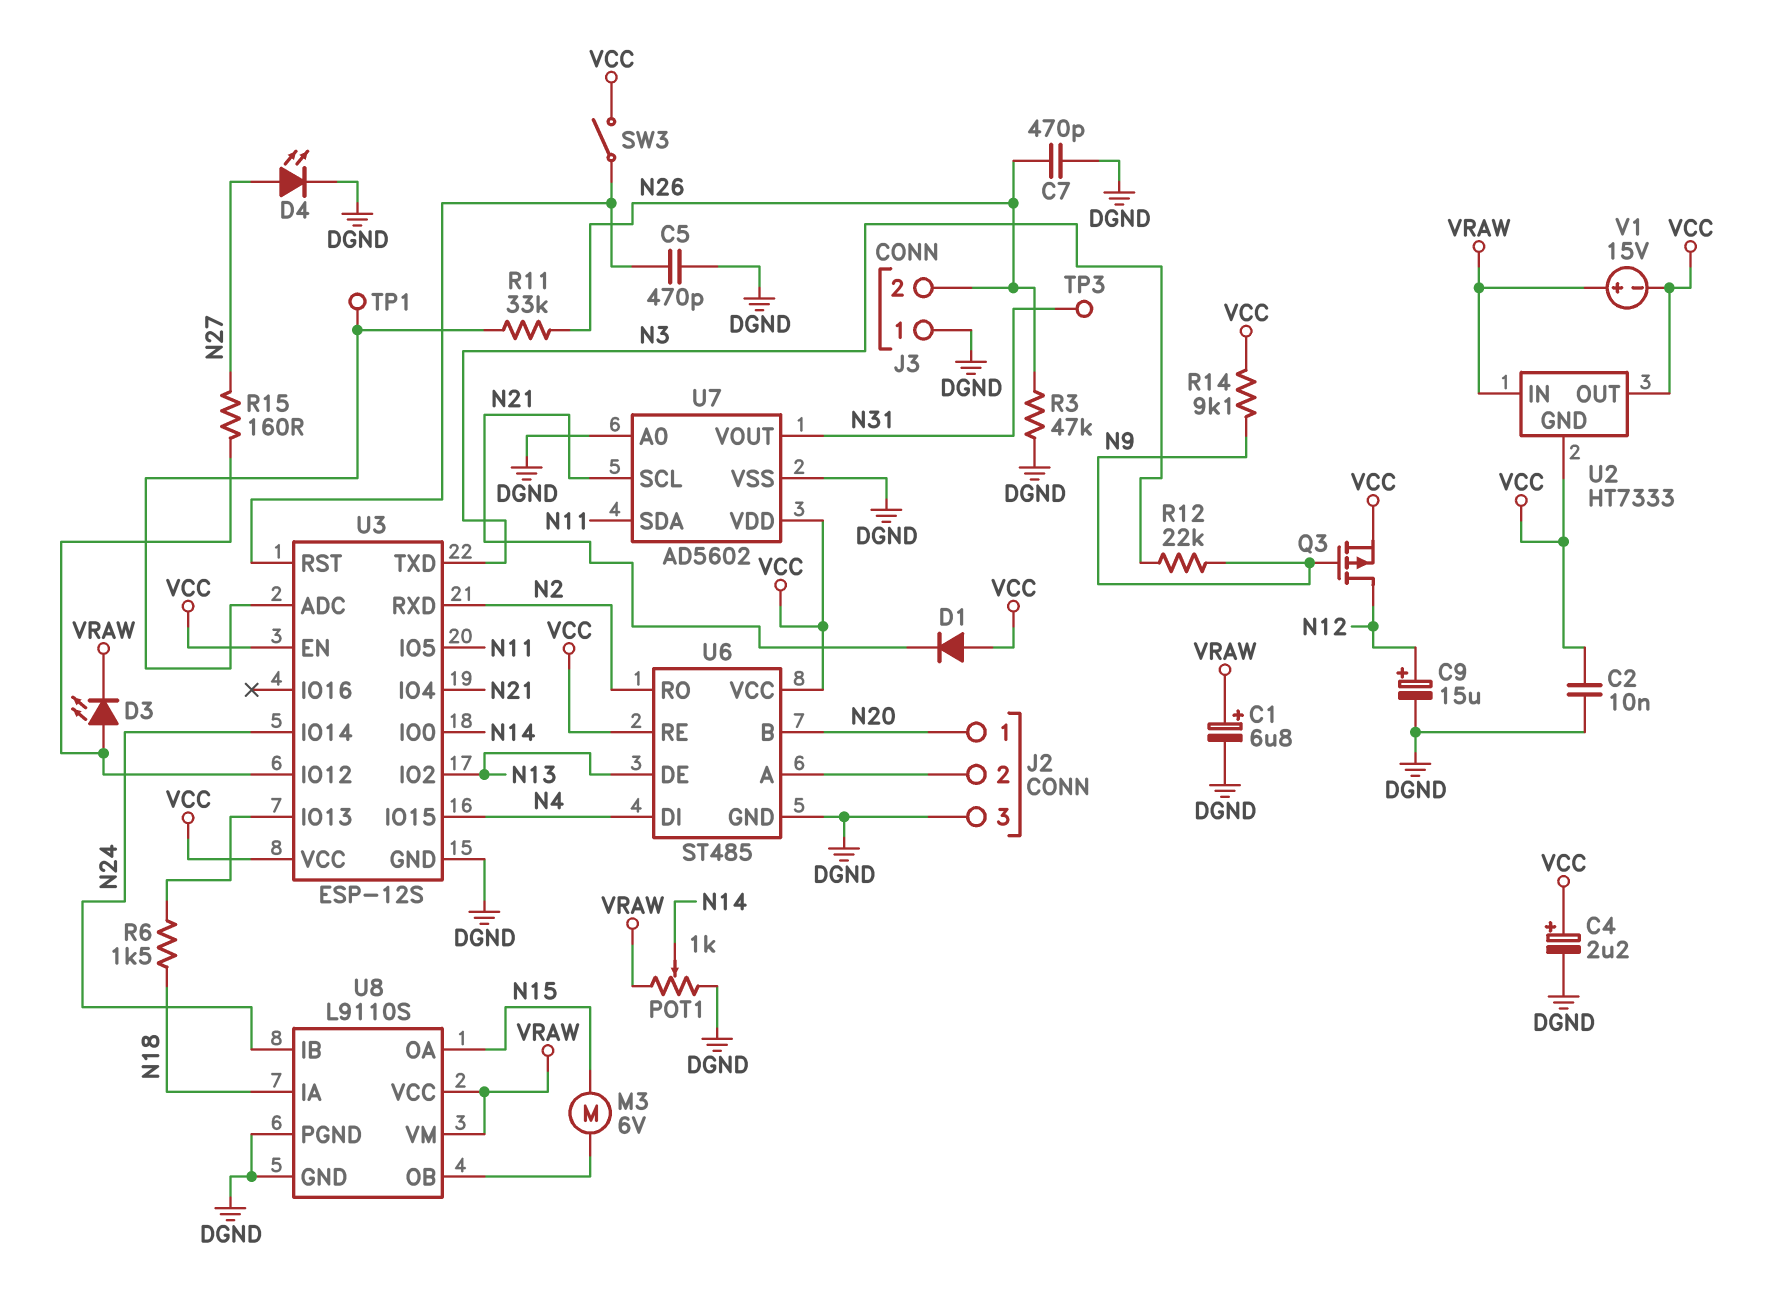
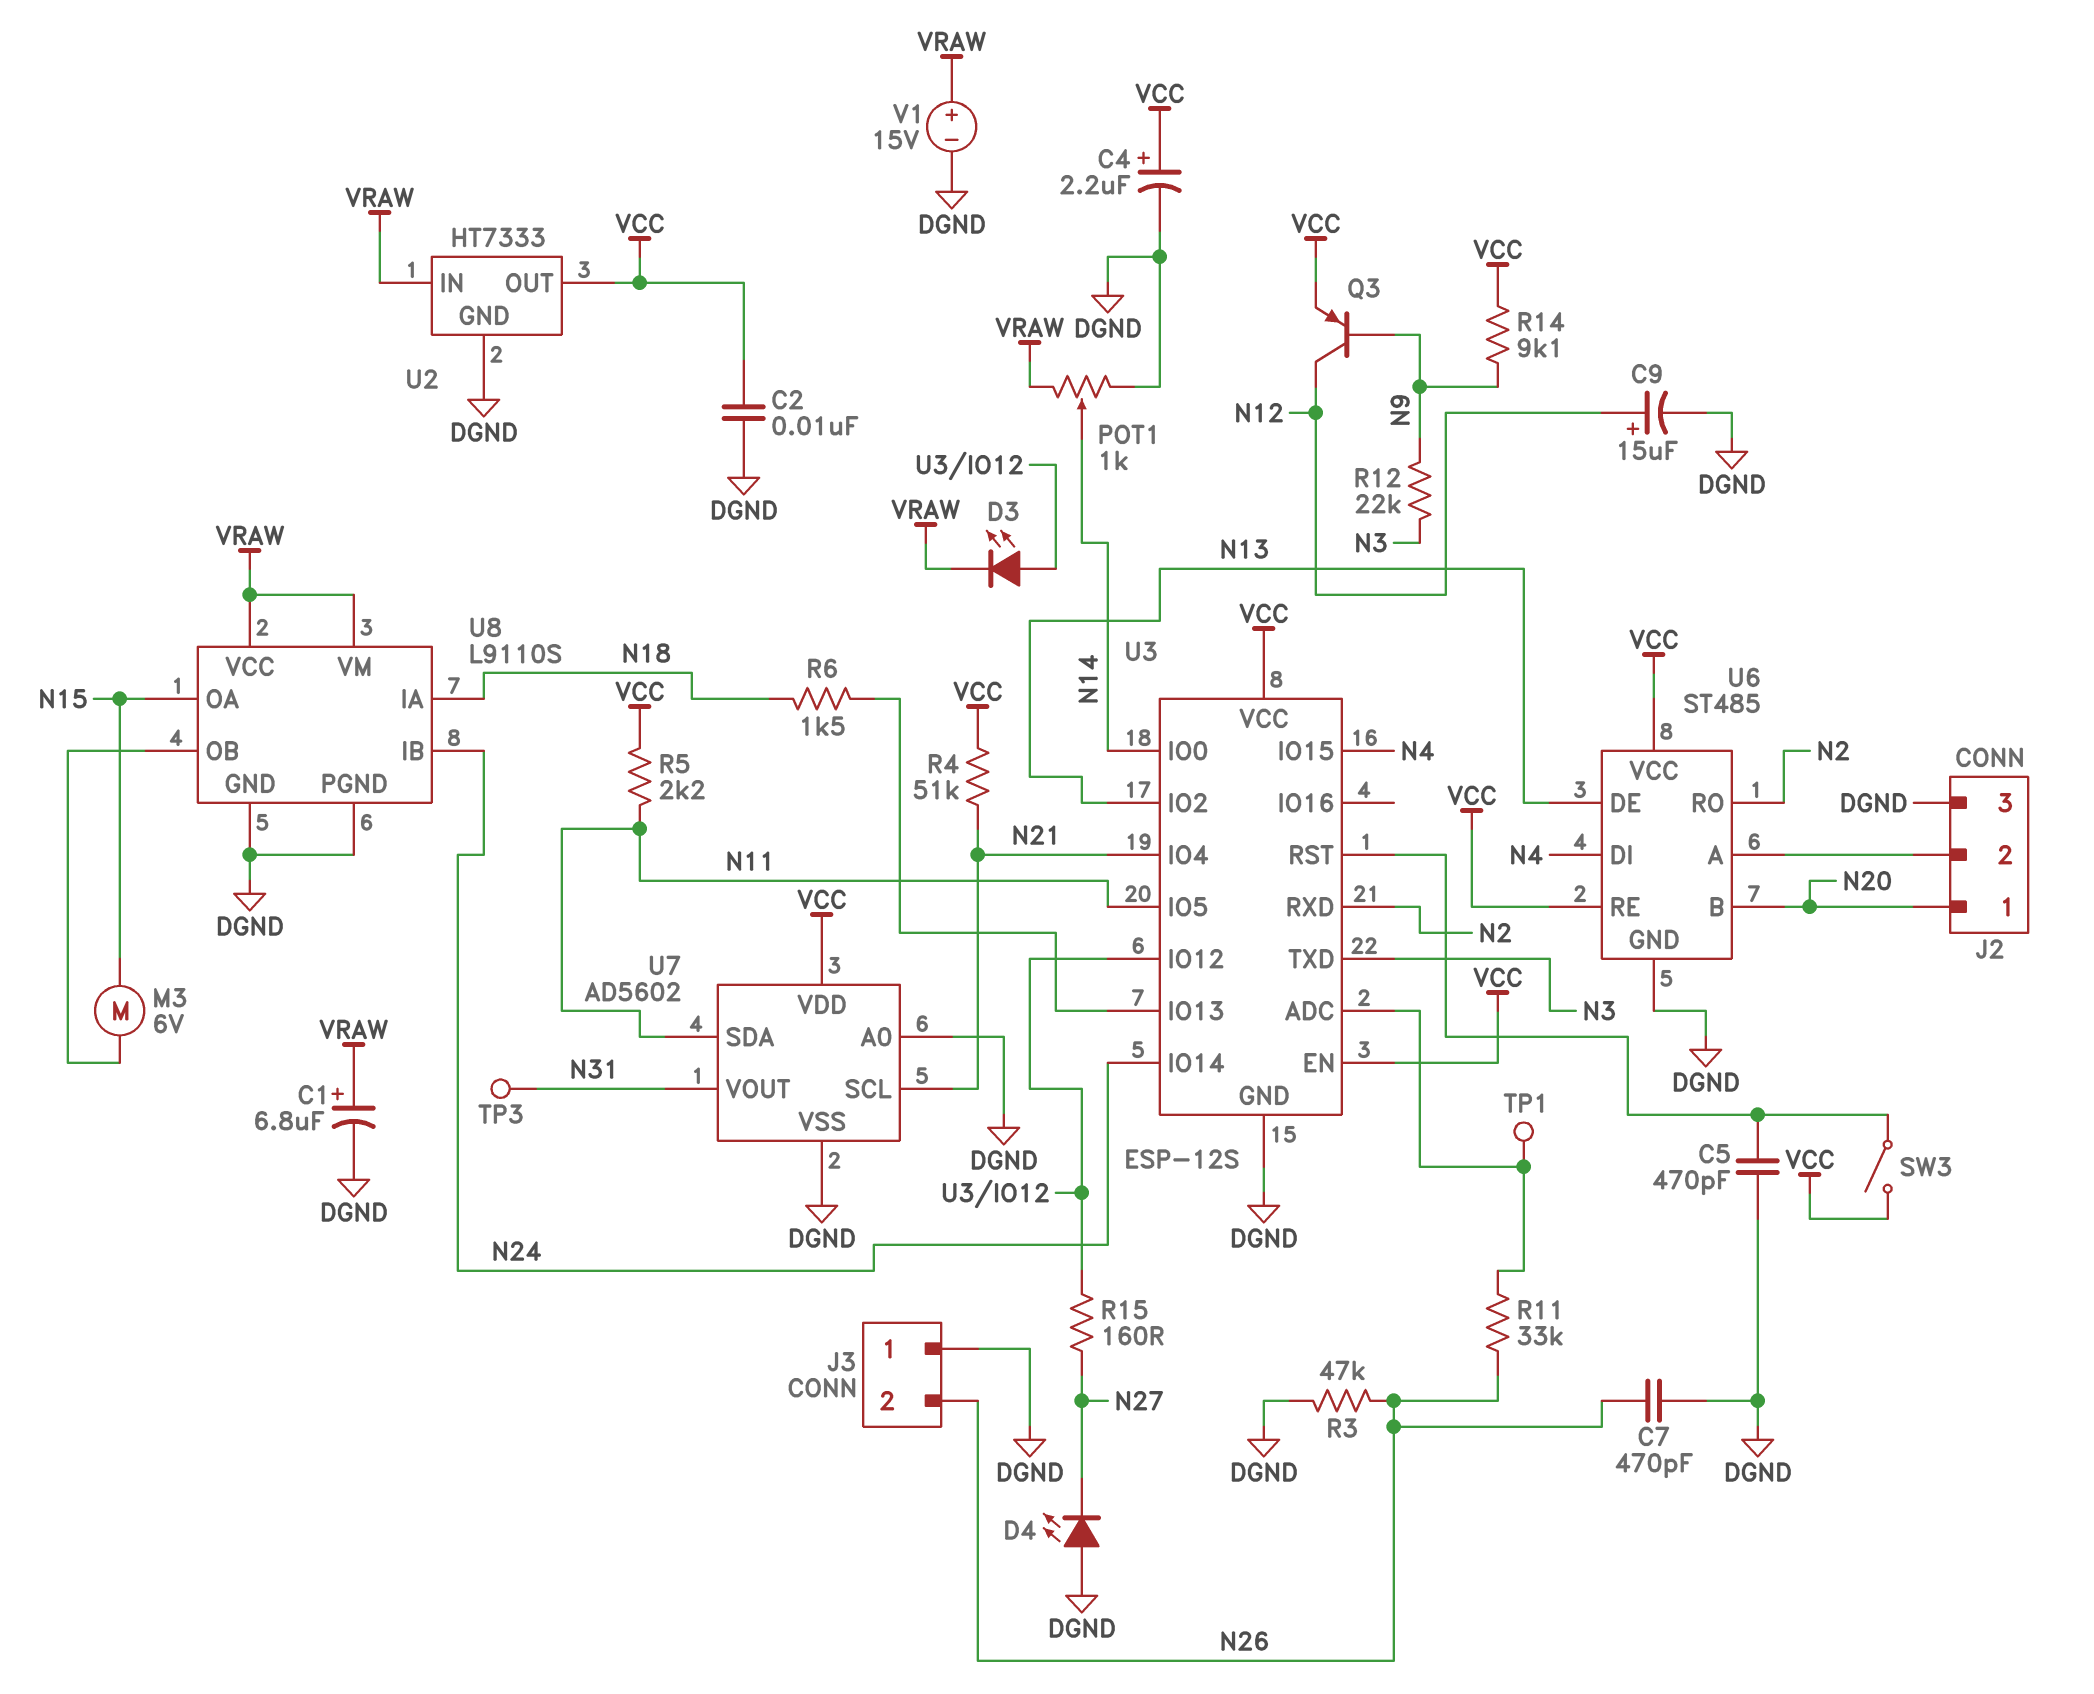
D1: diode (A VCC, K N21) -> none
D4: LED (A N27, K DGND) -> LED (A DGND, K N27)
Q3: PMOS (G N9, D N12, S VCC) -> PNP (B N9, C N12, E VCC)
R4: none -> 51k (N21, VCC)
R5: none -> 2.2k (N11, VCC)
U2 pin GND: VCC -> DGND
V1: 15V (plus VRAW, minus VCC) -> 15V (plus VRAW, minus DGND)

